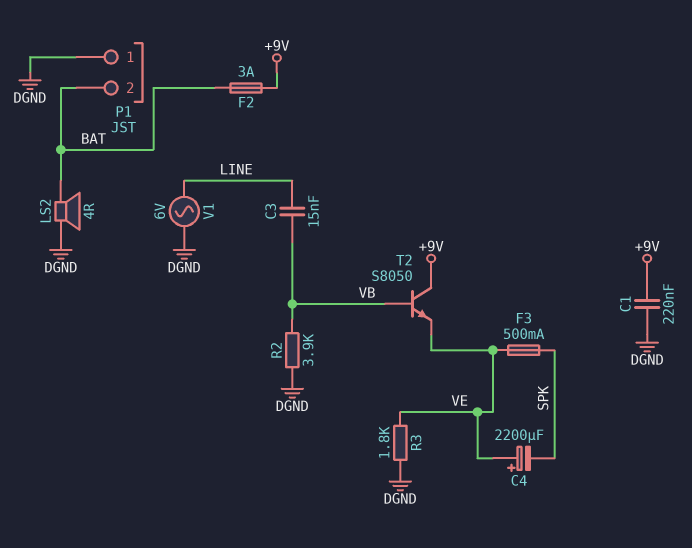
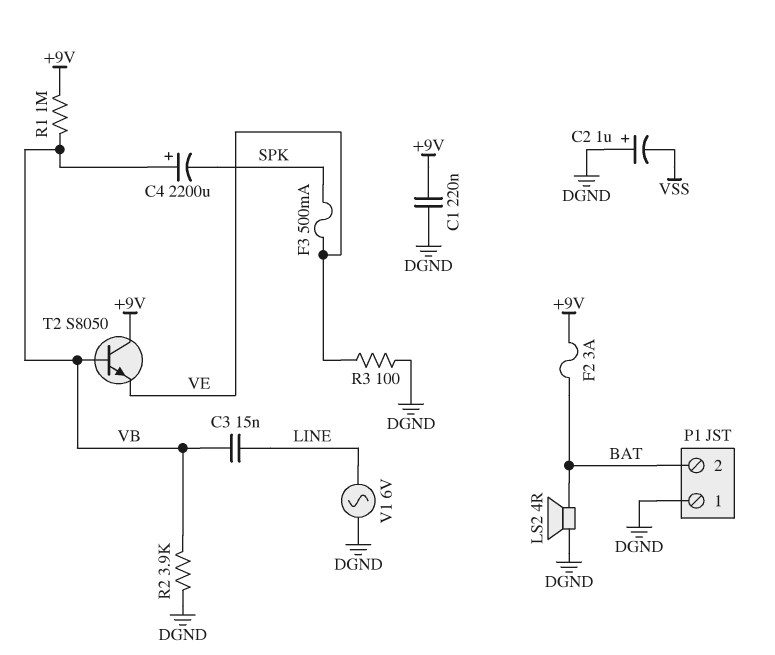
C2: none -> 1uF (plus DGND, minus VSS)
C4: 2200uF (plus VE, minus SPK) -> 2200uF (plus VB, minus SPK)
R1: none -> 1M (+9V, VB)
R3: 1.8k (DGND, VE) -> 100 (DGND, VE)

